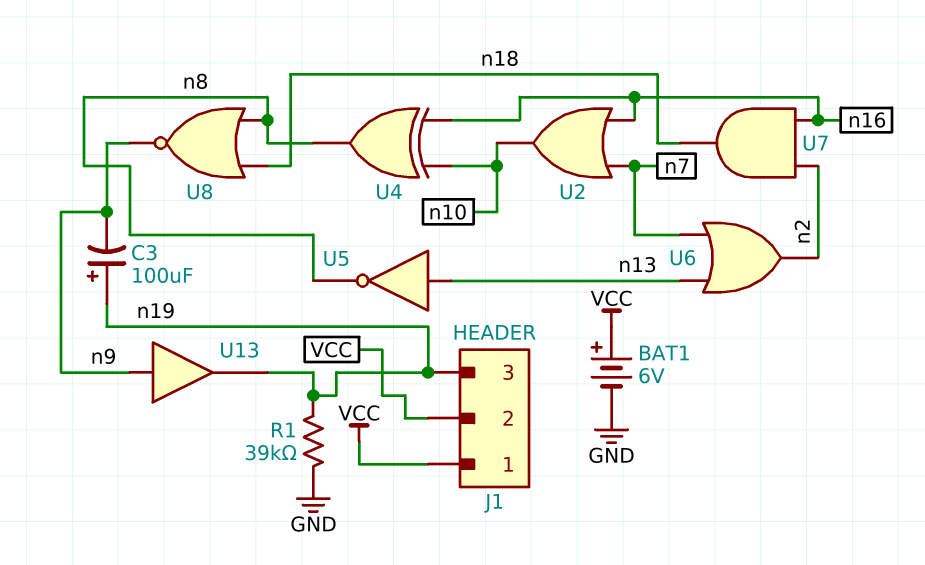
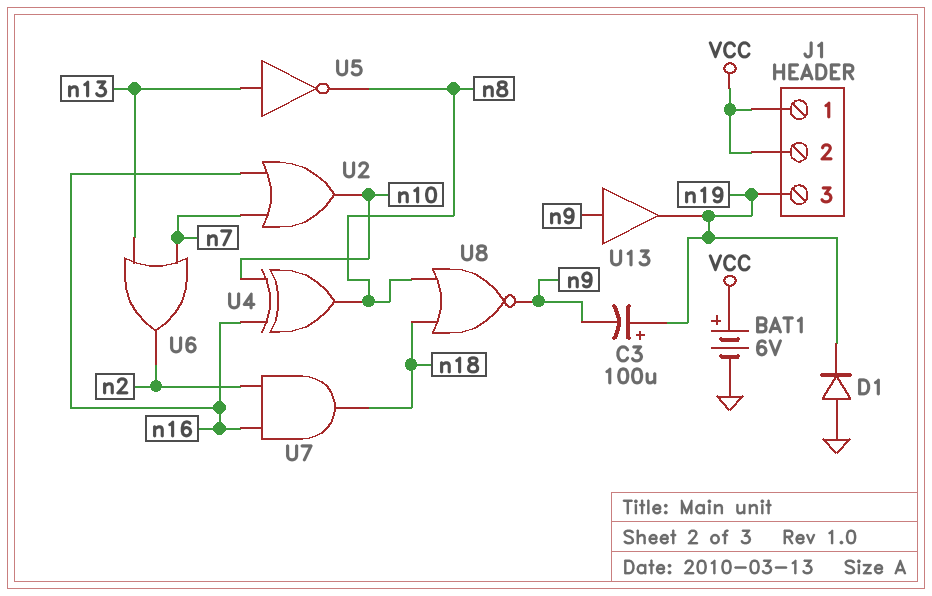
D1: none -> diode (A GND, K n19)
R1: 39k (GND, n19) -> none

